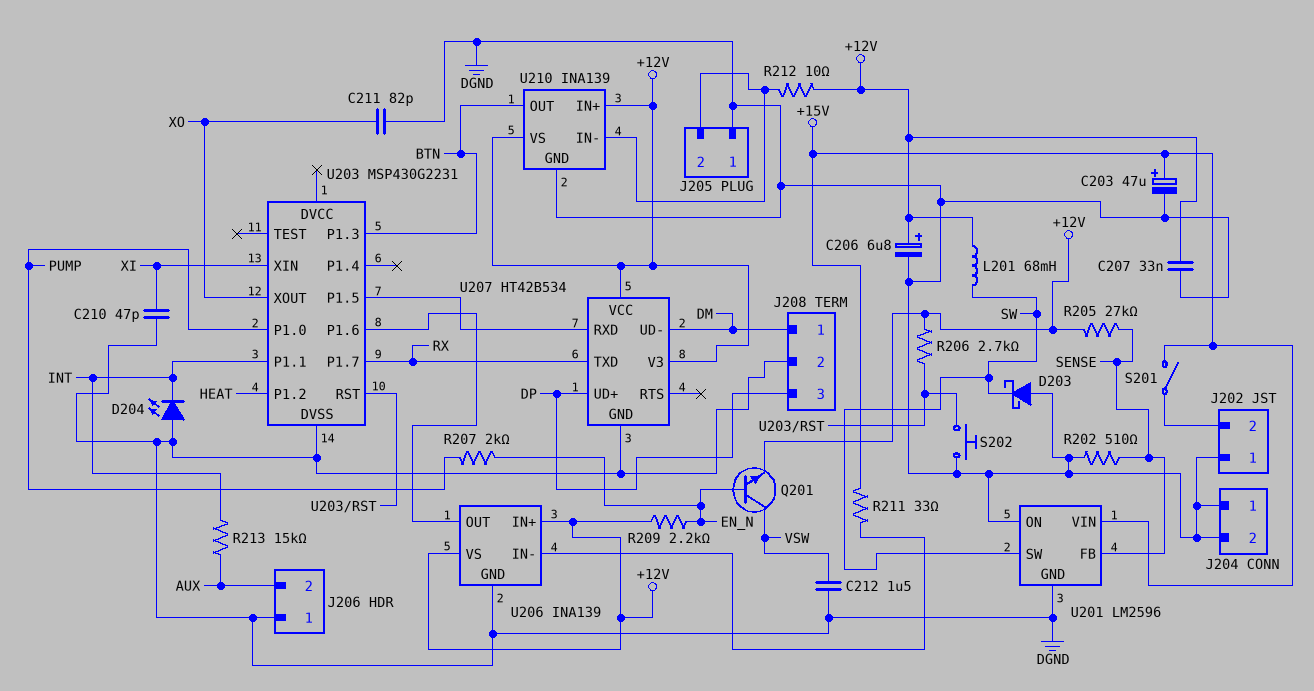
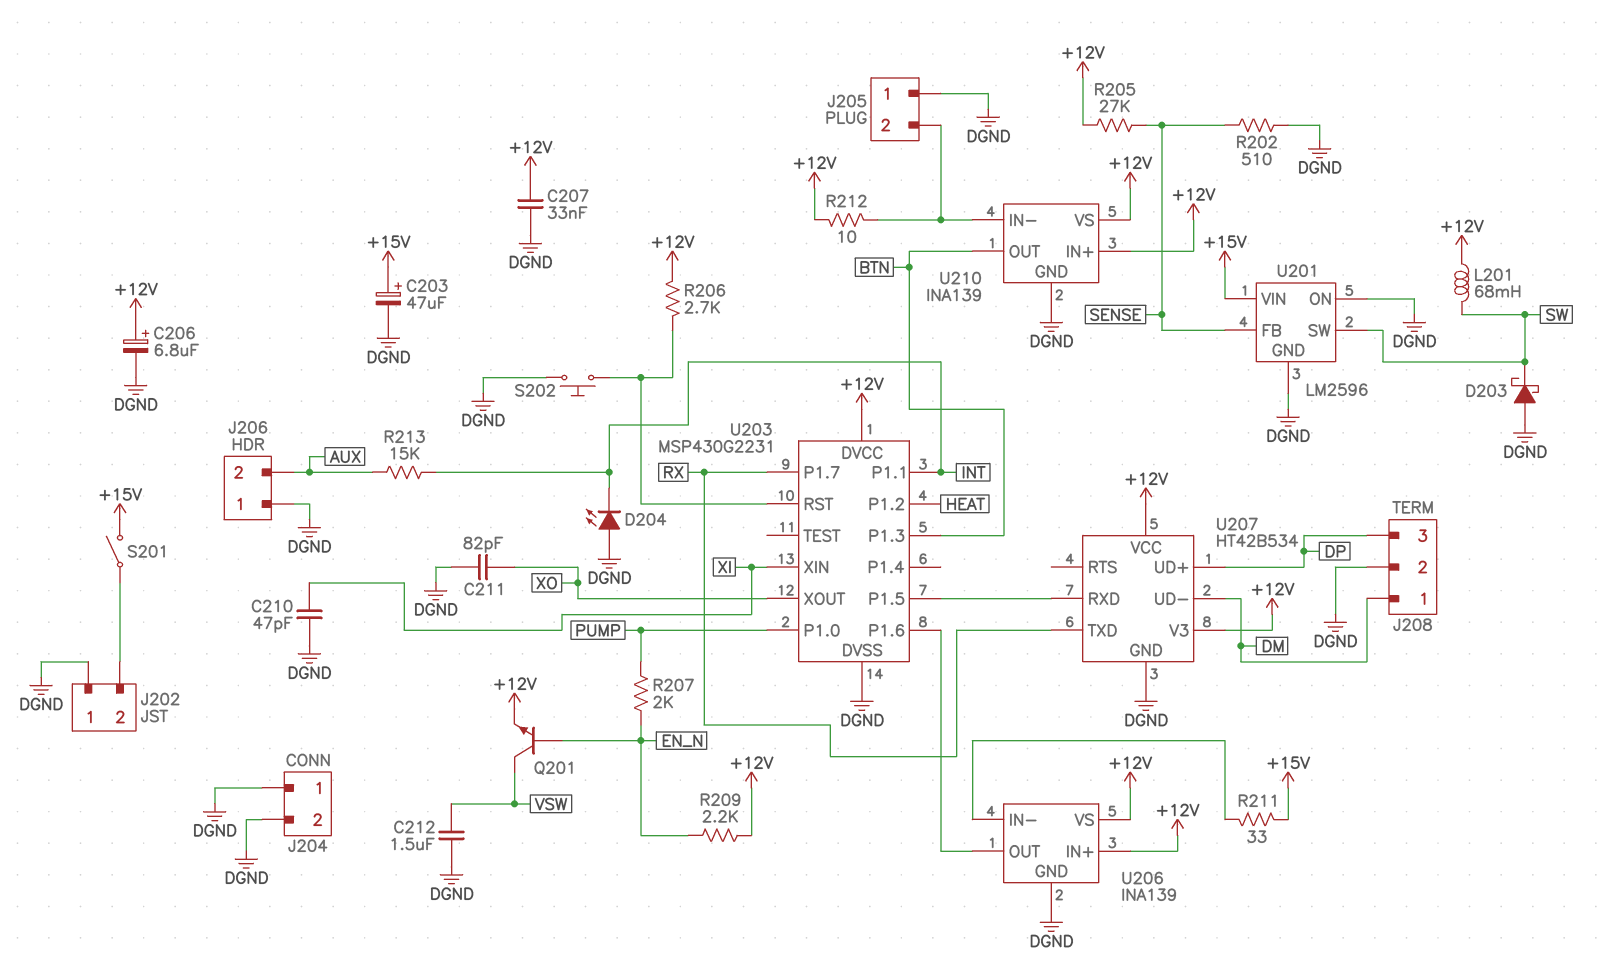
U203 pin DVCC: none -> +12V

